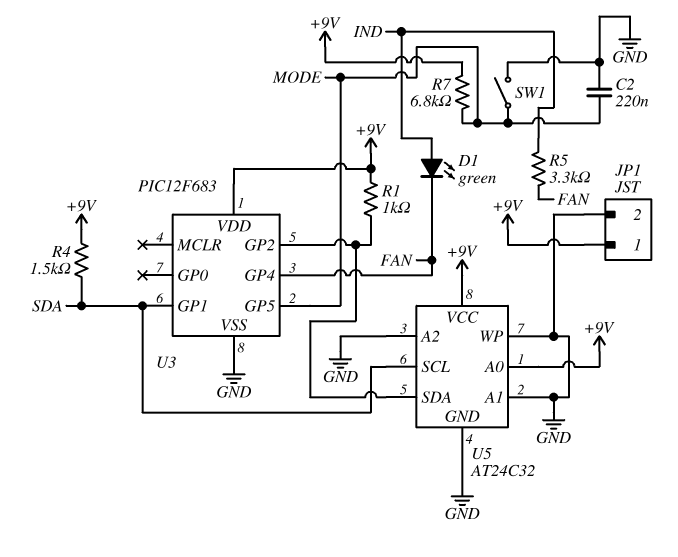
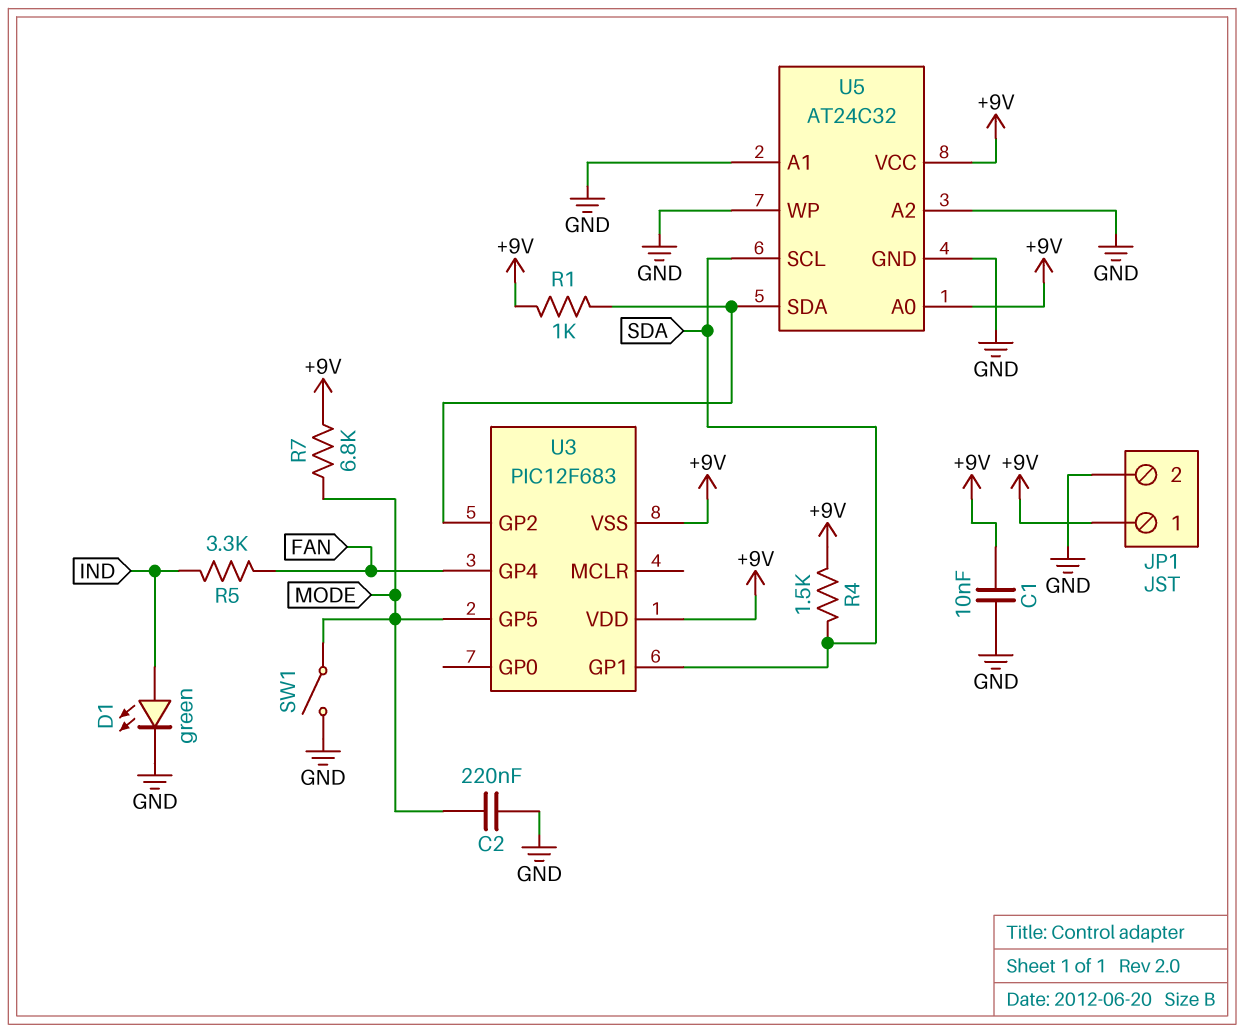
C1: none -> 10nF (+9V, GND)
D1: LED green (A IND, K FAN) -> LED green (A IND, K GND)
U3 pin VSS: GND -> +9V

